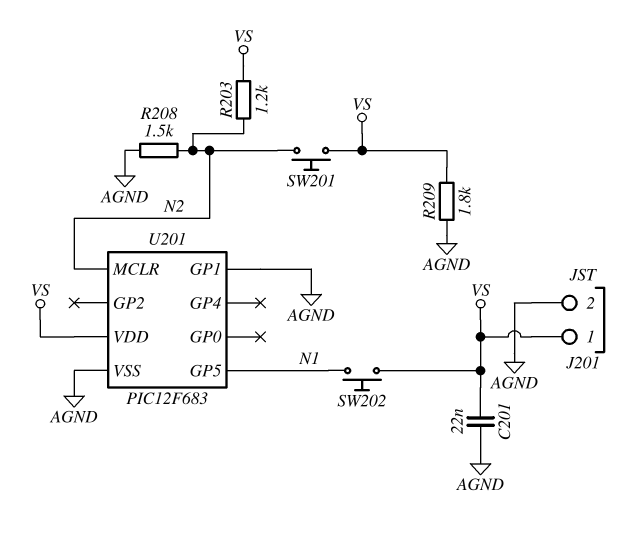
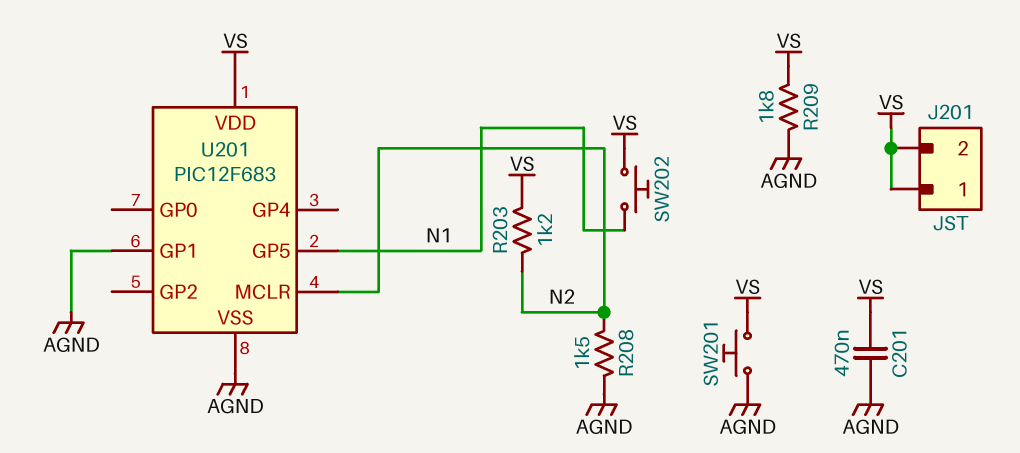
C201: 22nF (AGND, VS) -> 470nF (AGND, VS)
J201 pin 2: AGND -> VS
SW201: button (N2, VS) -> button (AGND, VS)

